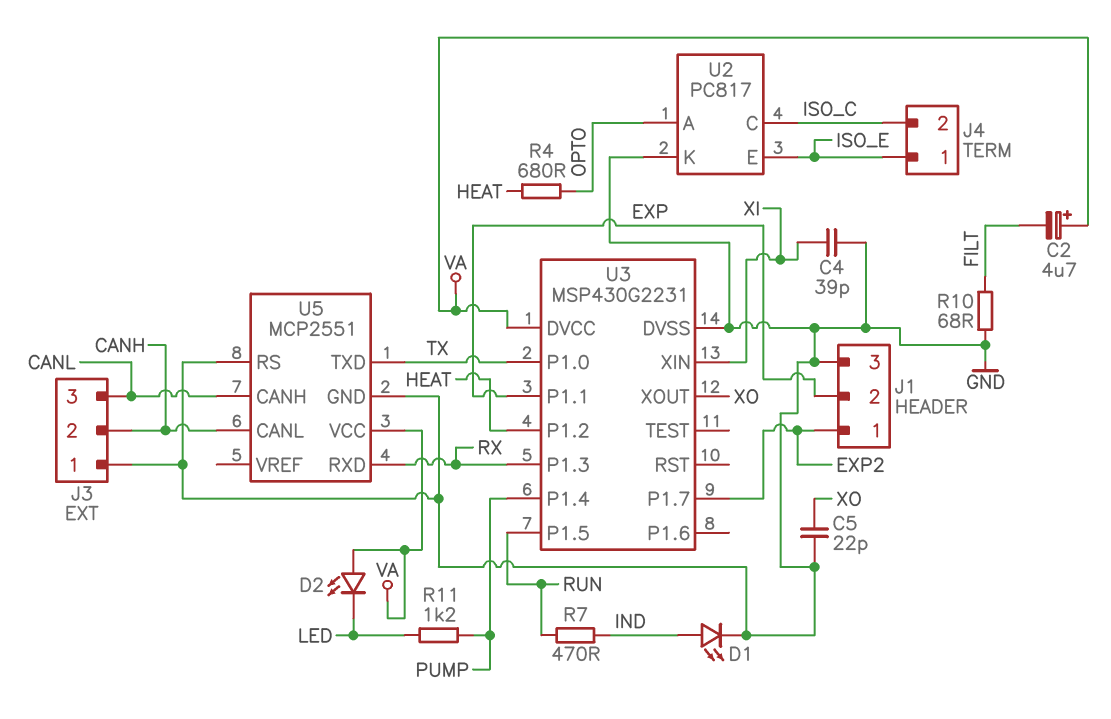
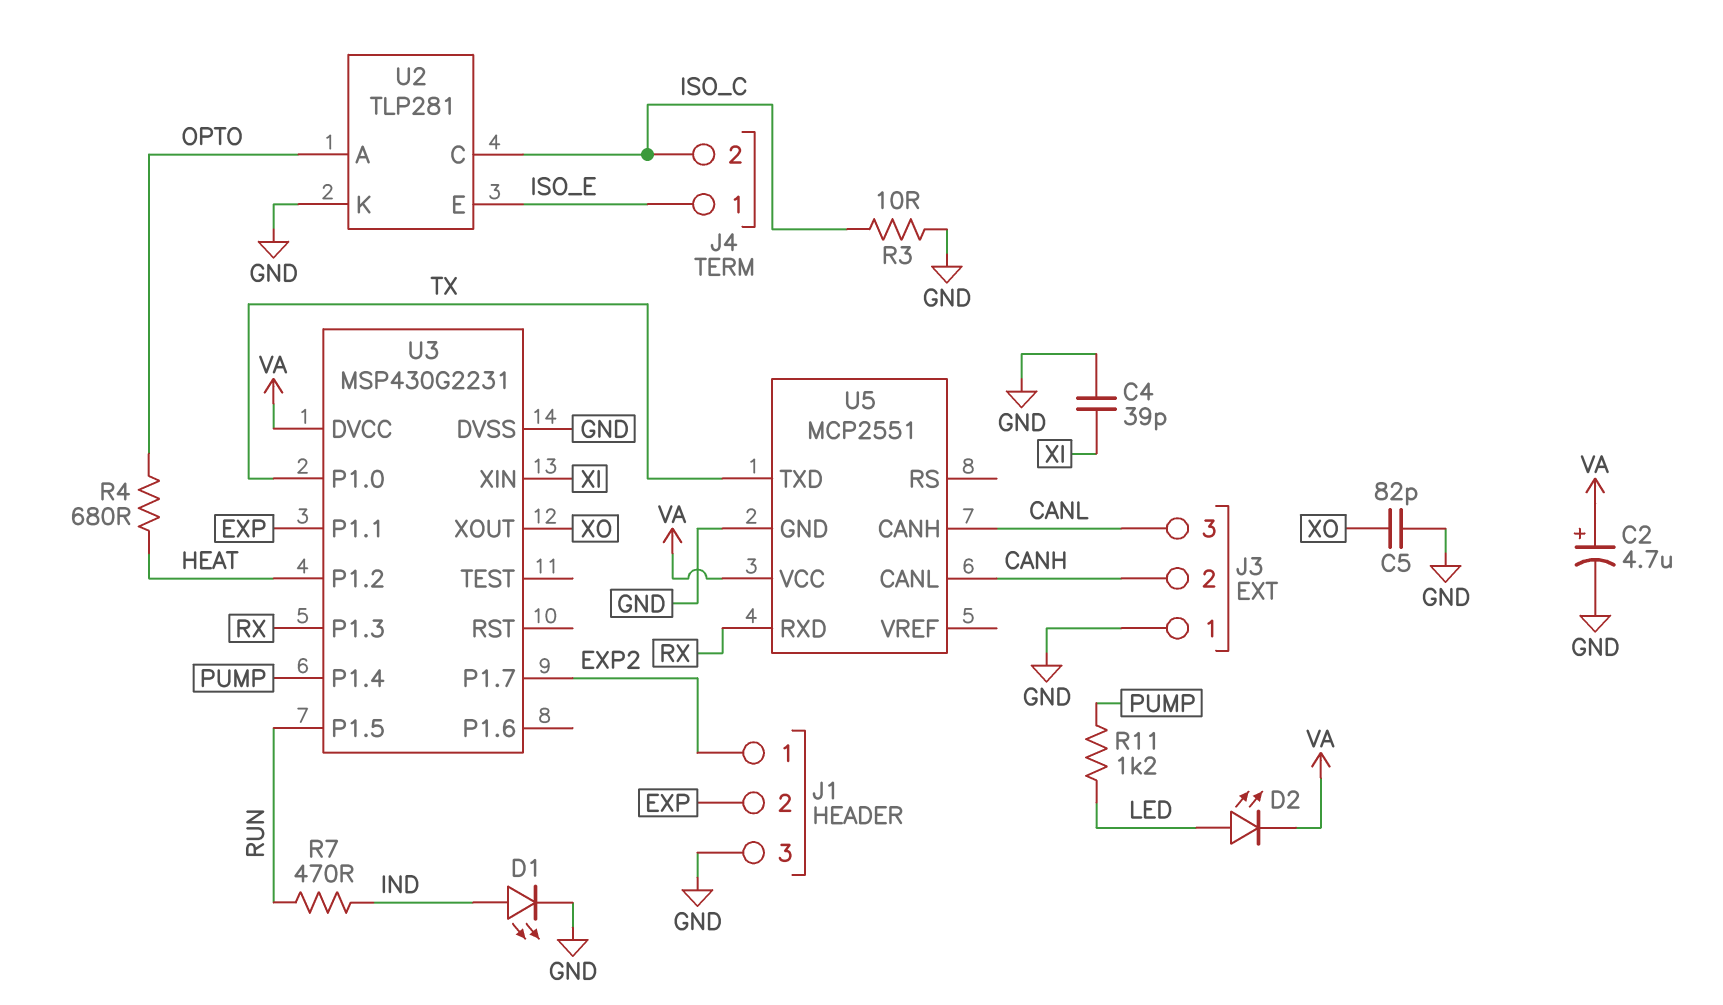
C2: 4.7uF (plus VA, minus FILT) -> 4.7uF (plus VA, minus GND)
C5: 22pF (GND, XO) -> 82pF (GND, XO)
D2: LED (A VA, K LED) -> LED (A LED, K VA)
R3: none -> 10 (GND, ISO_C)
R10: 68 (FILT, GND) -> none
U2: PC817 -> TLP281
U5 pin RS: GND -> none

